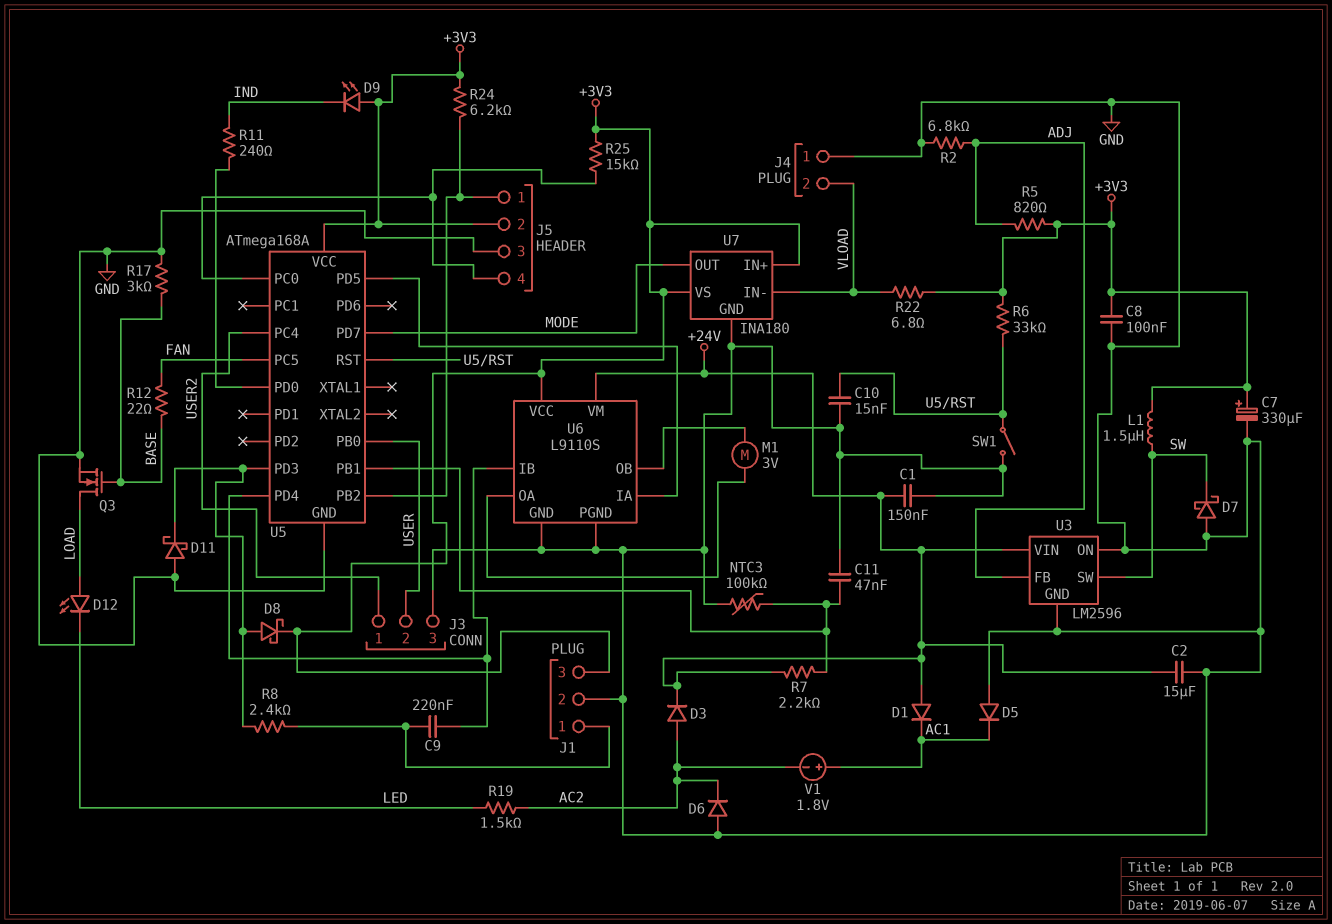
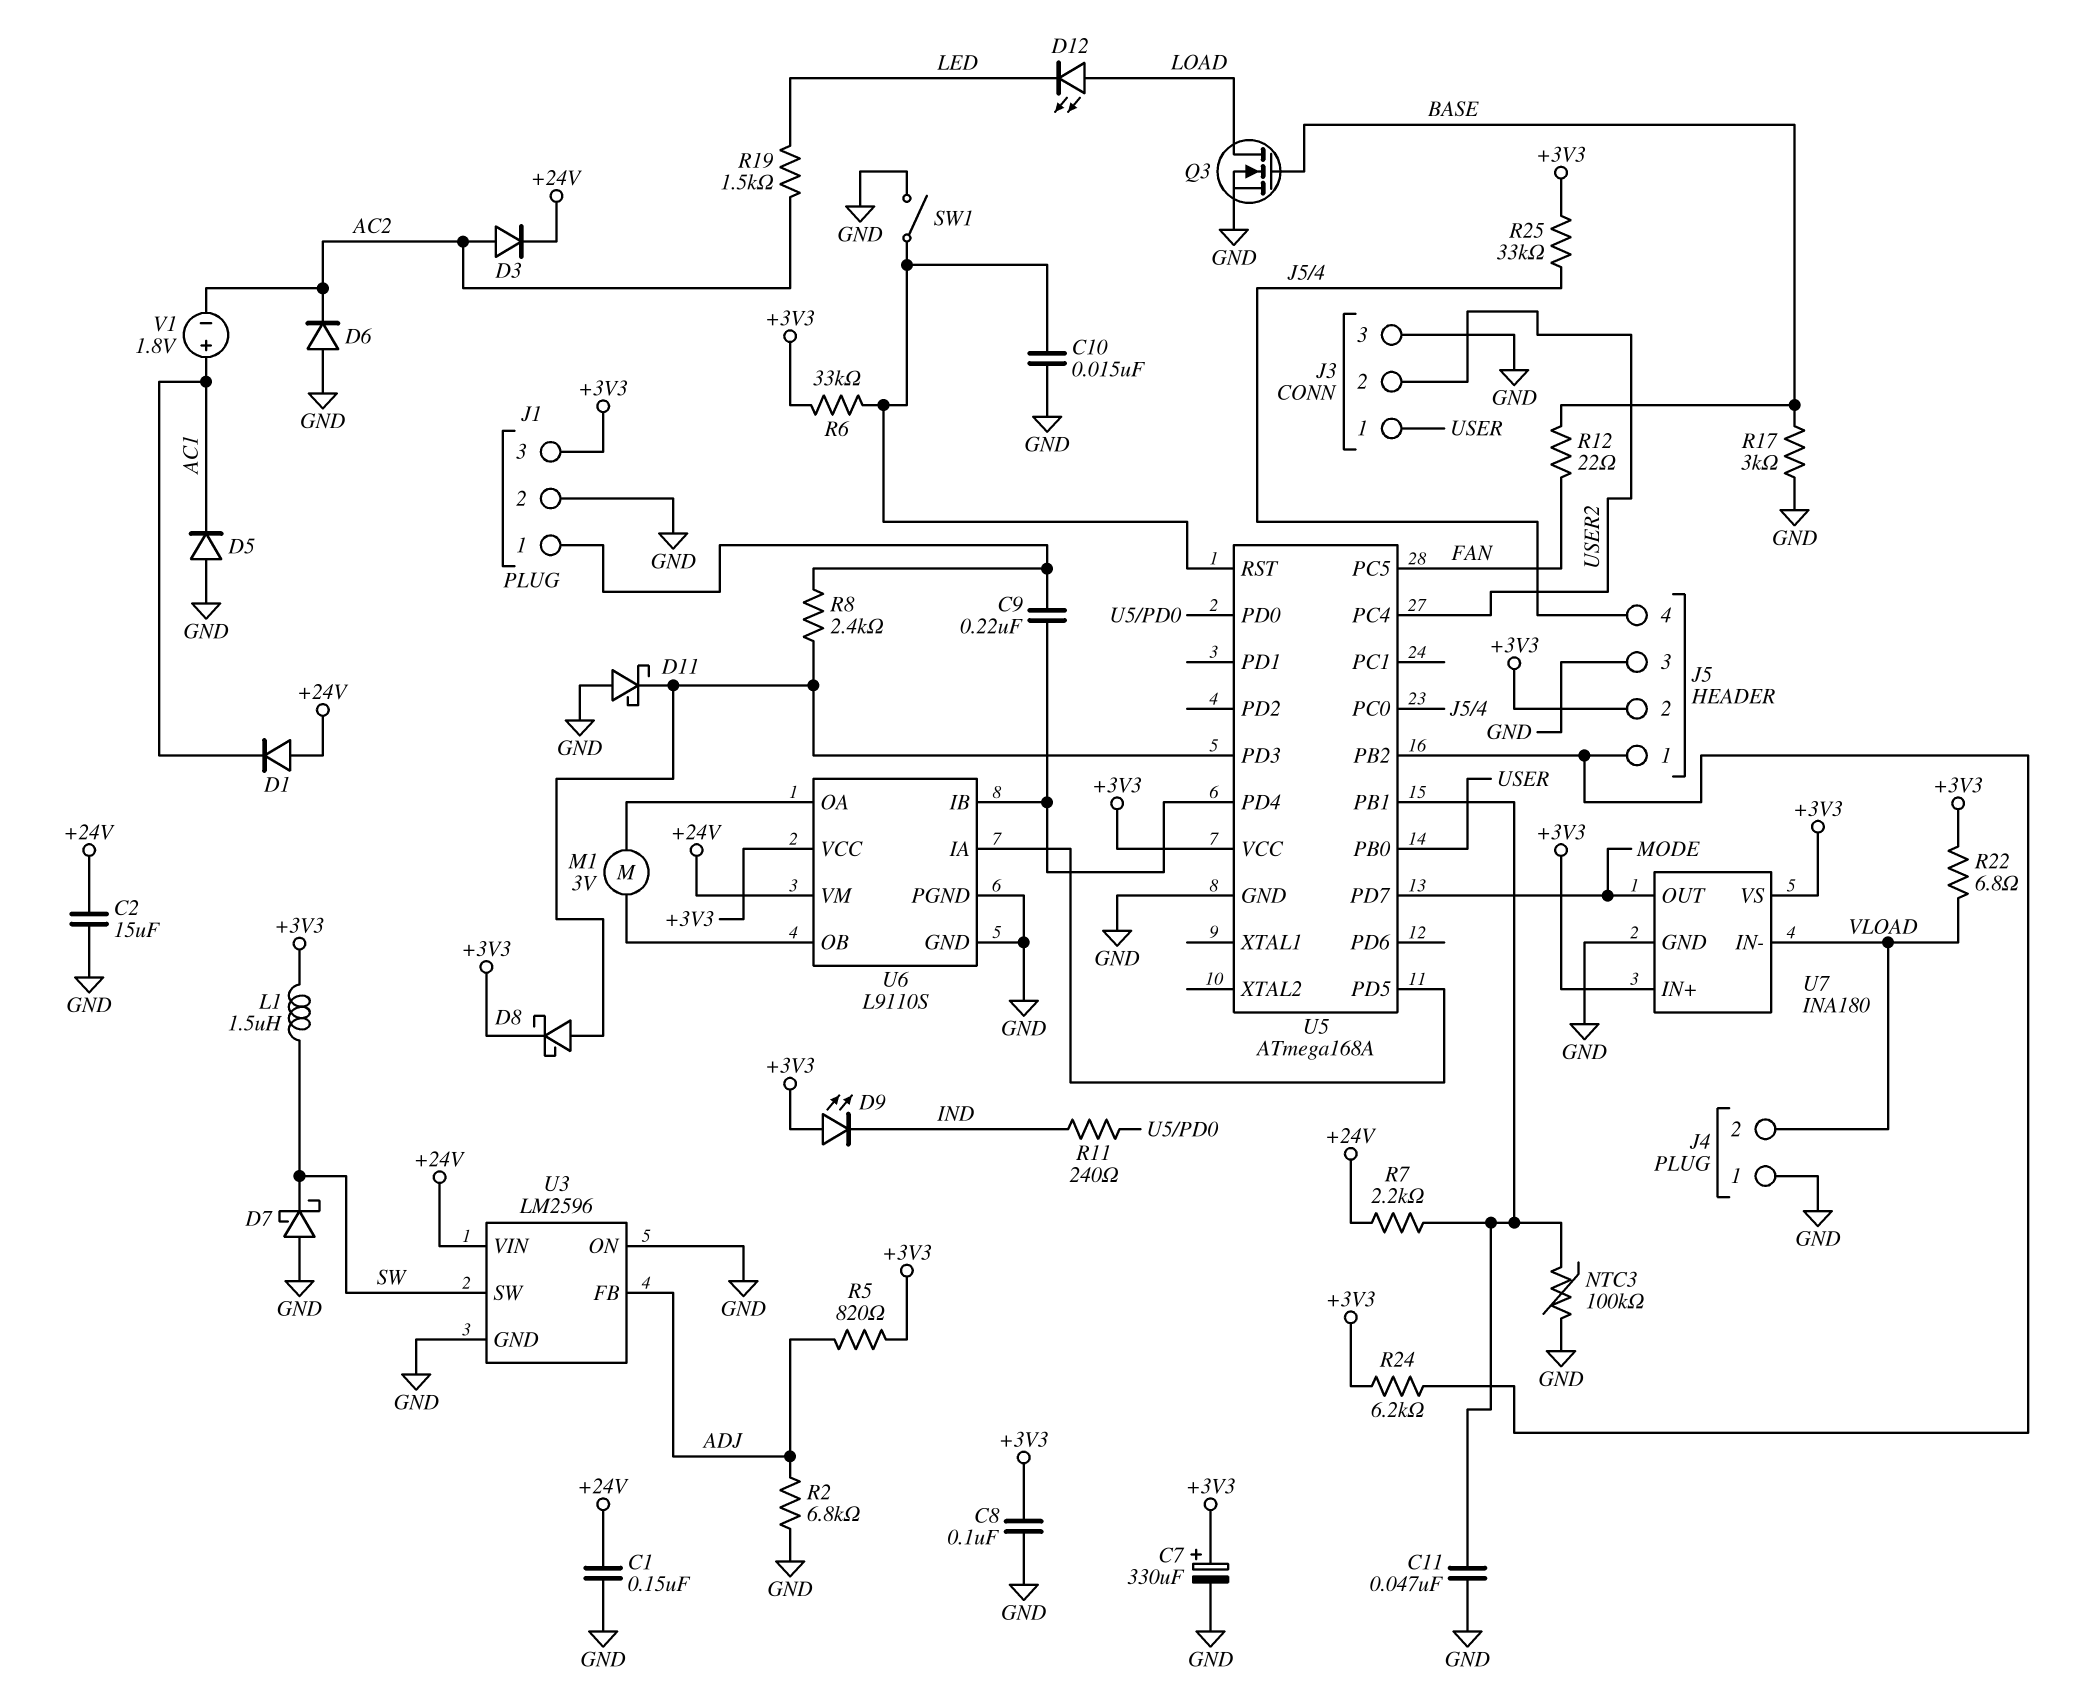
J3 pin 1: USER2 -> USER
J3 pin 2: USER -> USER2
R25: 15k (+3V3, J5/4) -> 33k (+3V3, J5/4)

